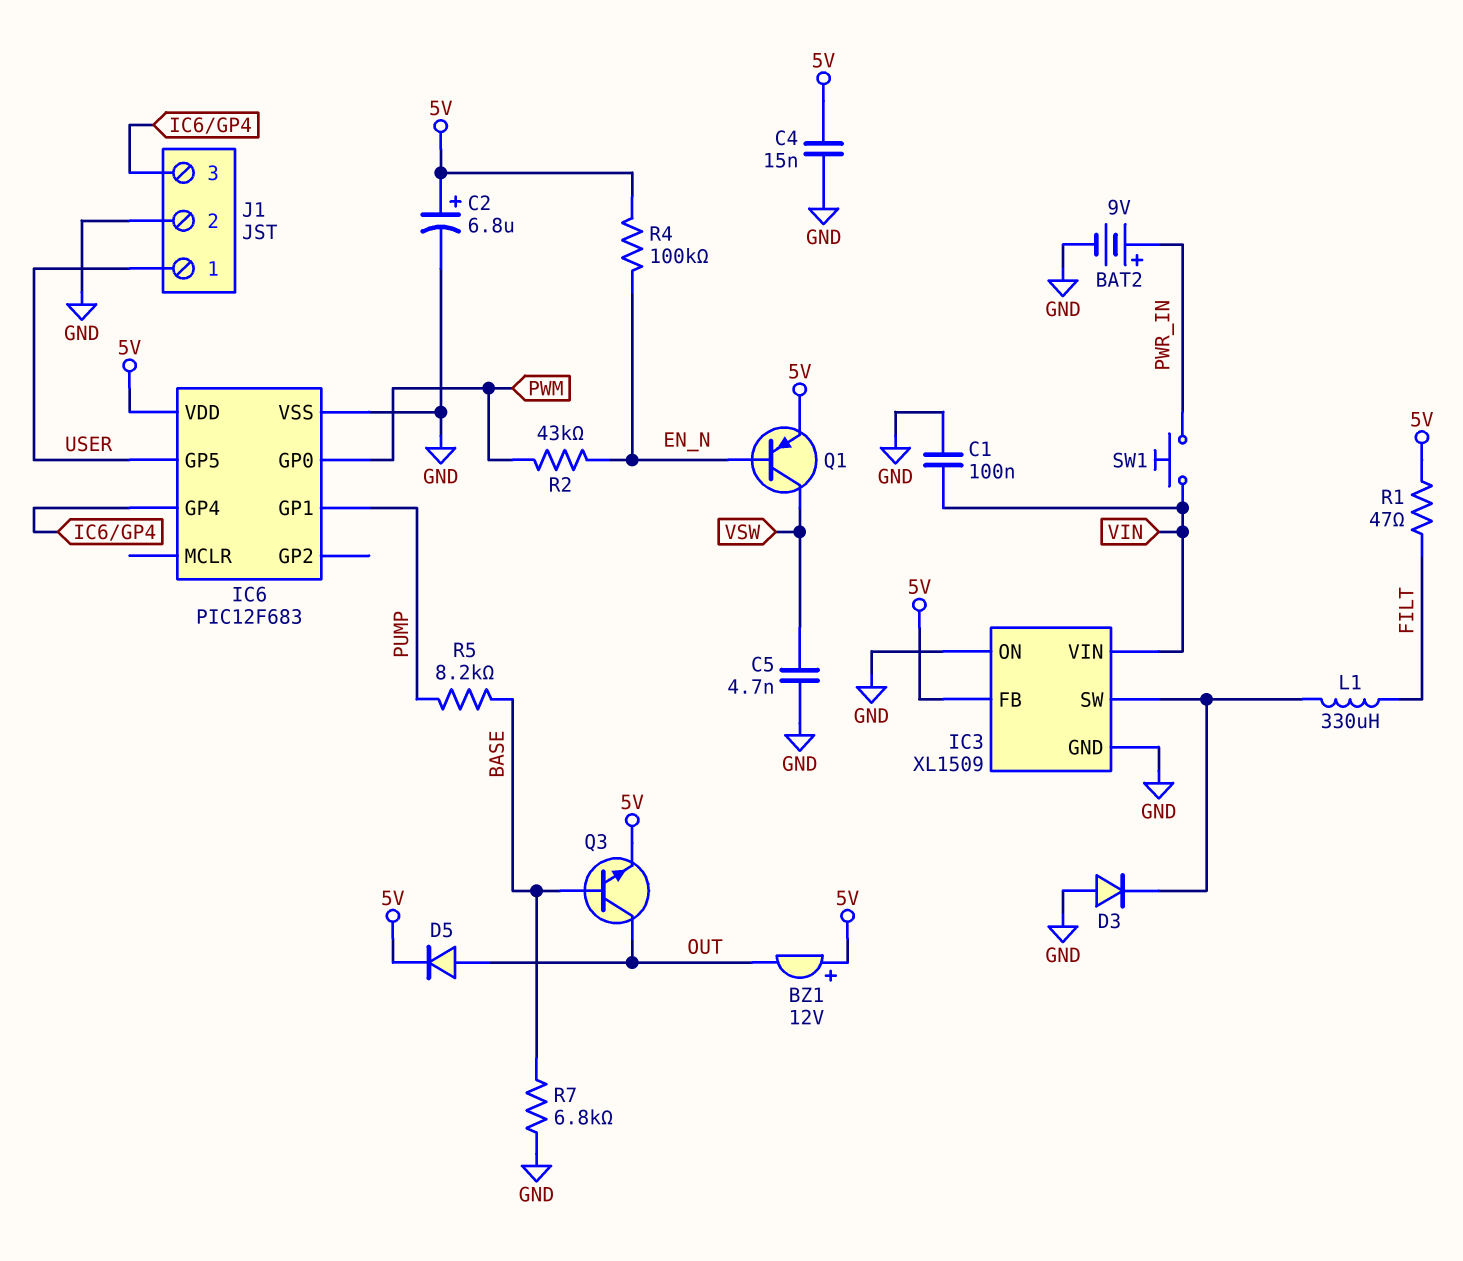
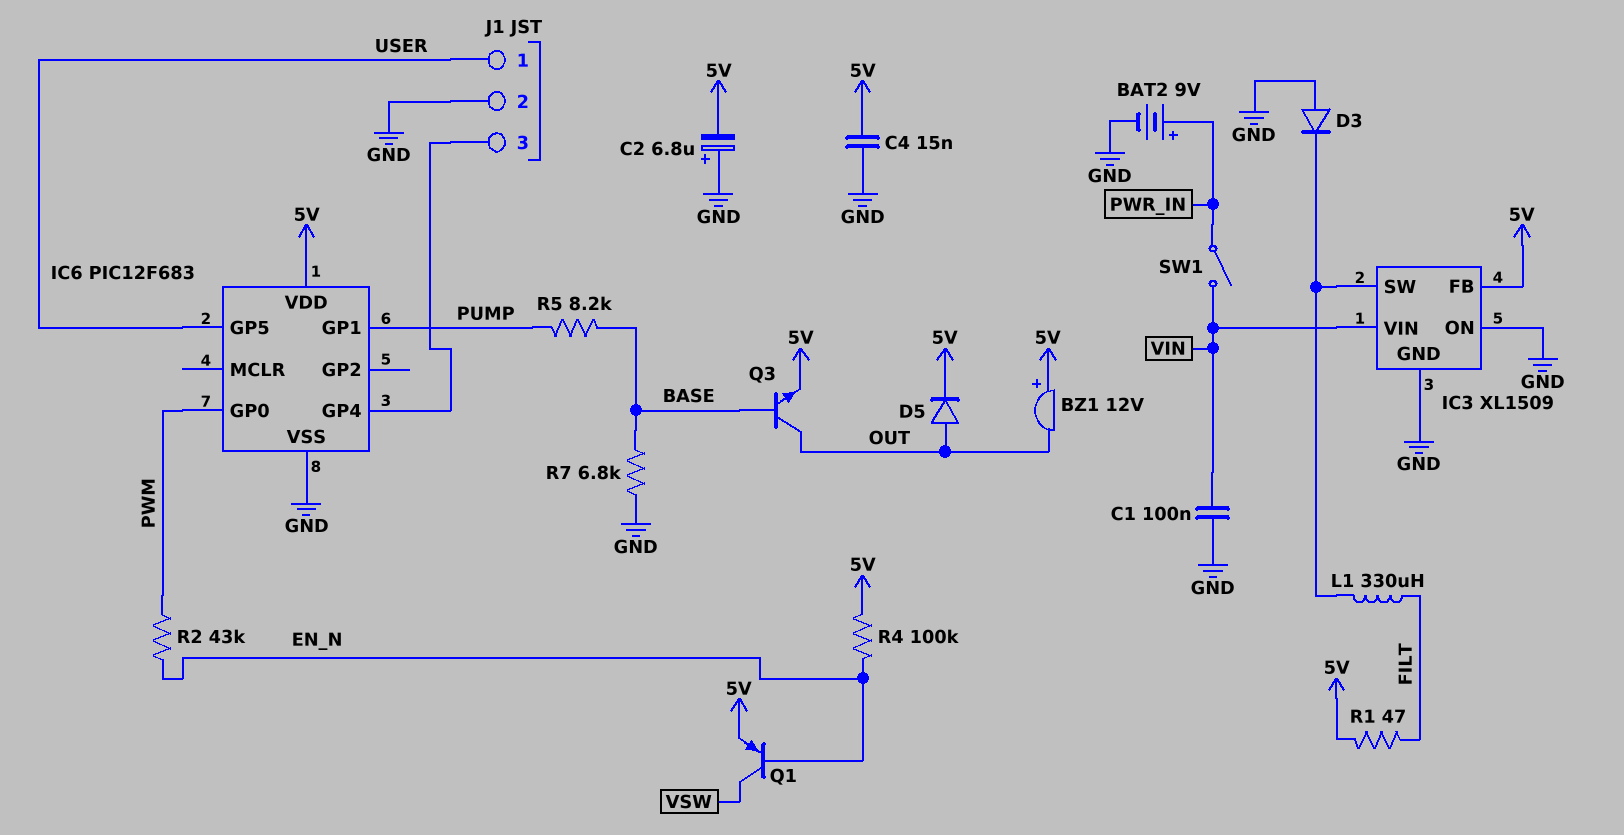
C2: 6.8uF (plus 5V, minus GND) -> 6.8uF (plus GND, minus 5V)
C5: 4.7nF (GND, VSW) -> none
SW1: button (PWR_IN, VIN) -> switch (PWR_IN, VIN)

